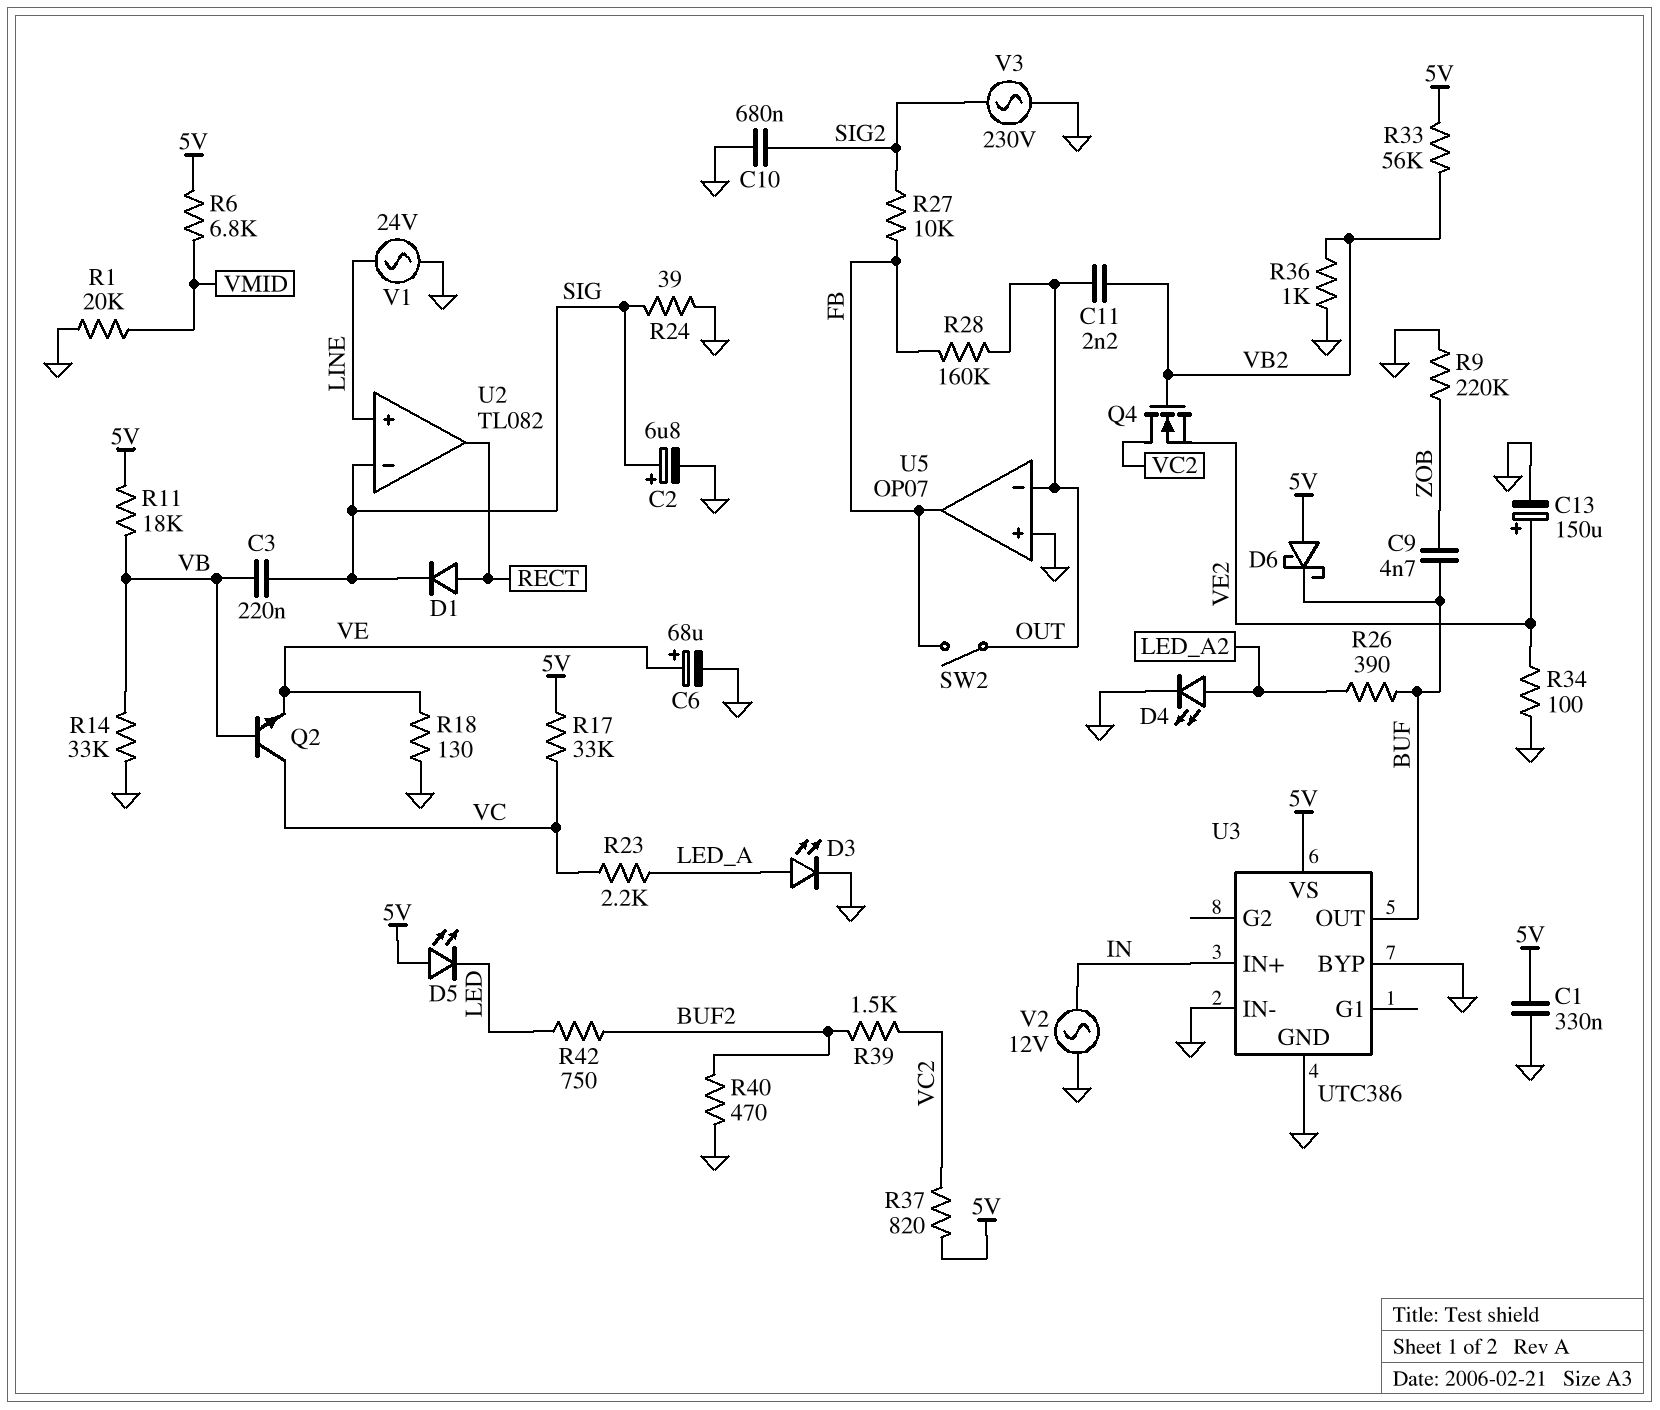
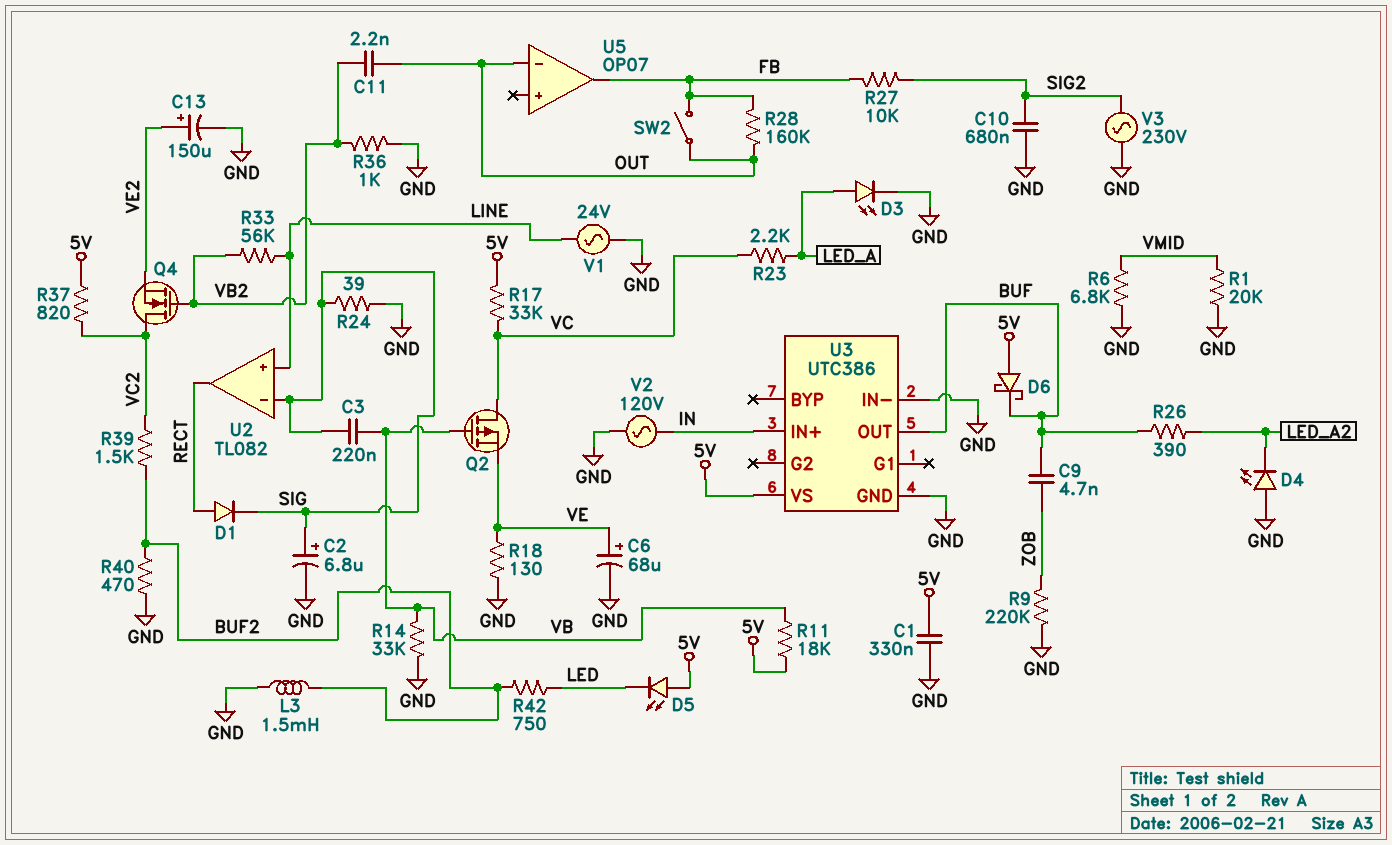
D4: LED (A LED_A2, K GND) -> LED (A GND, K LED_A2)
L3: none -> 1.5mH (BUF2, GND)
Q2: NPN (B VB, C VC, E VE) -> PMOS (G VB, D VC, S VE)
R6: 6.8k (5V, VMID) -> 6.8k (GND, VMID)
R33: 56k (5V, VB2) -> 56k (LINE, VB2)
R34: 100 (GND, VE2) -> none
U3 pin BYP: GND -> none
U5 pin in+: GND -> none
V2: AC 12V (GND, IN) -> AC 120V (GND, IN)

